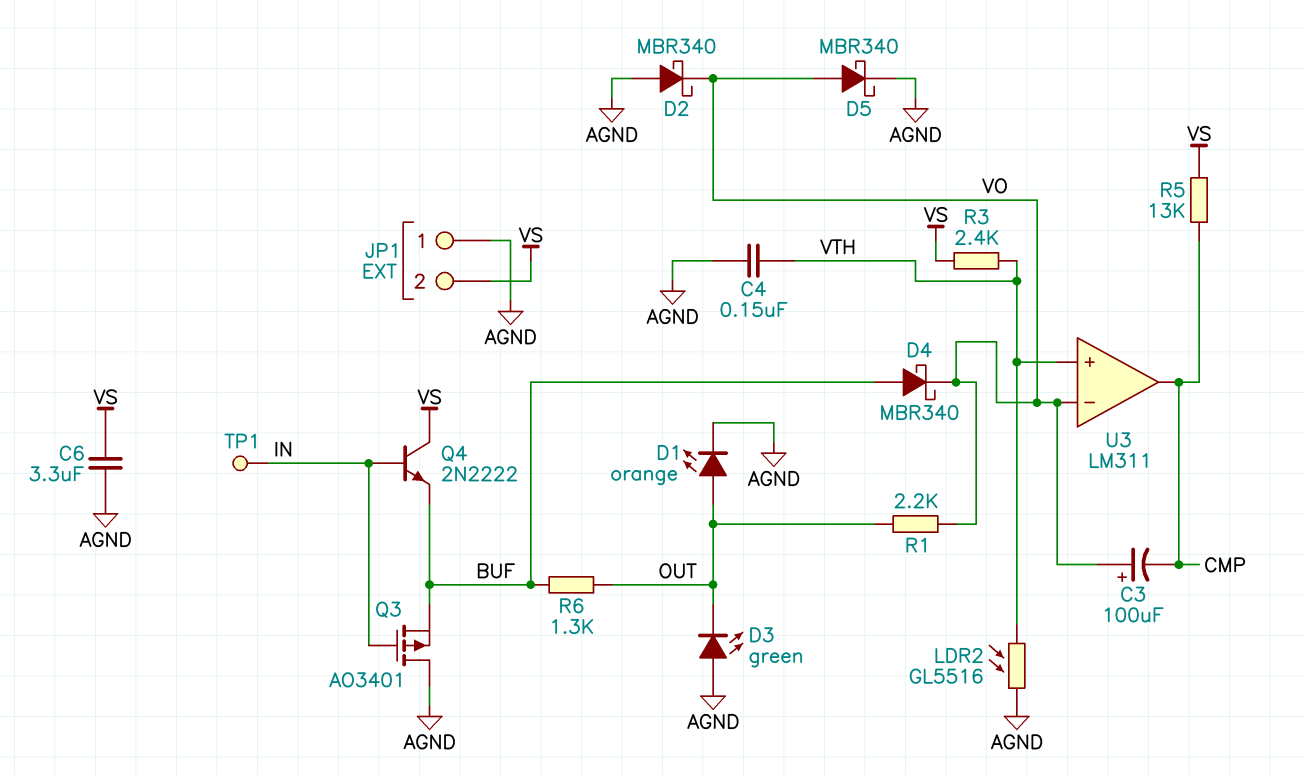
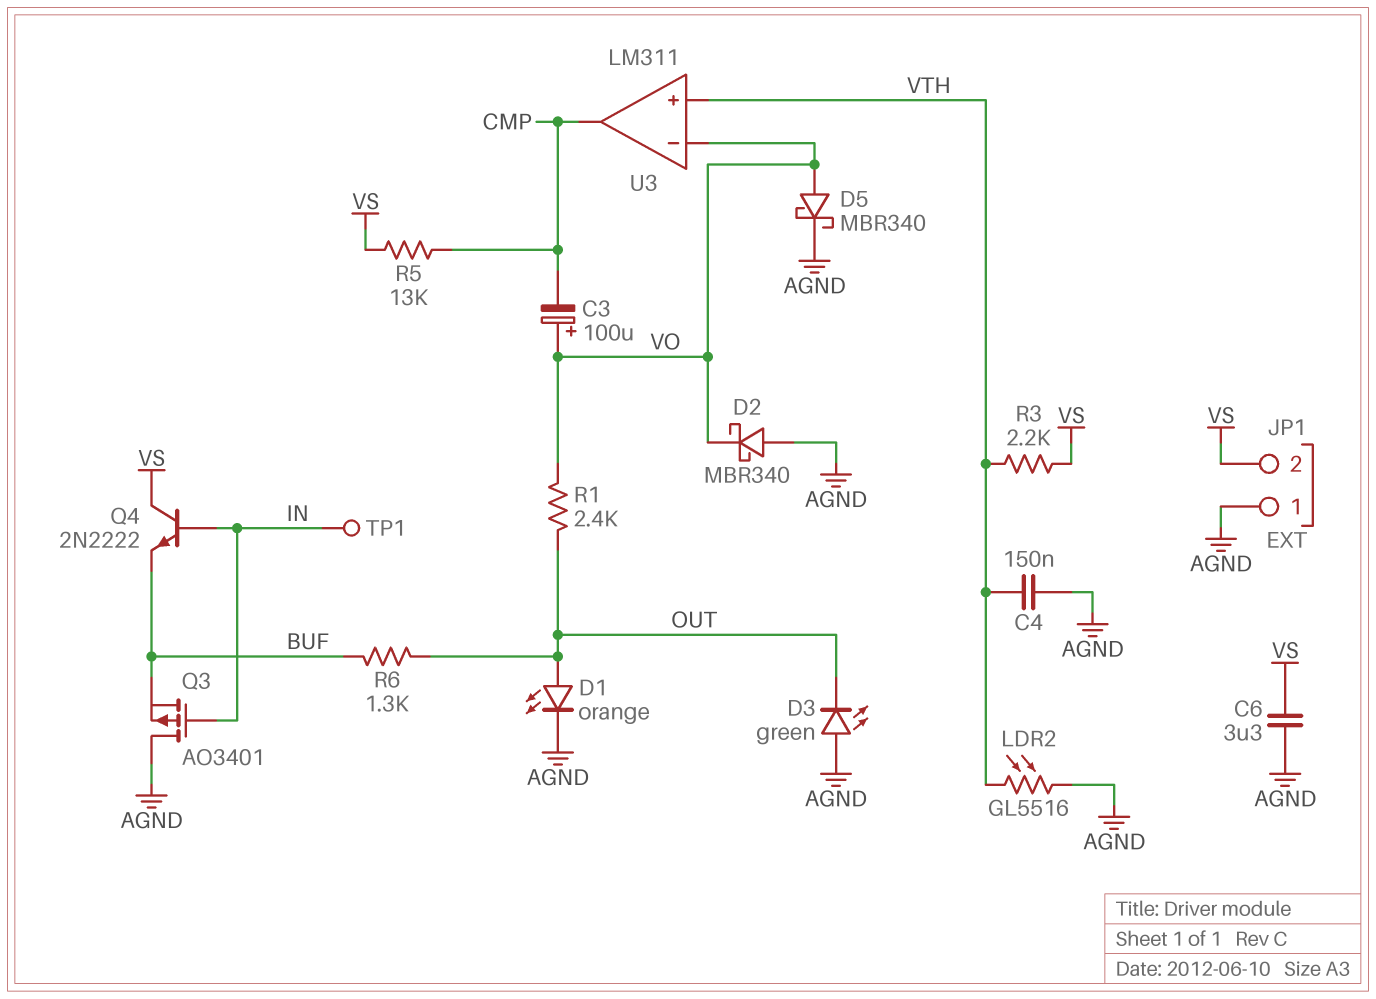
D4: schottky MBR340 (A BUF, K VO) -> none
R1: 2.2k (OUT, VO) -> 2.4k (OUT, VO)
R3: 2.4k (VS, VTH) -> 2.2k (VS, VTH)

